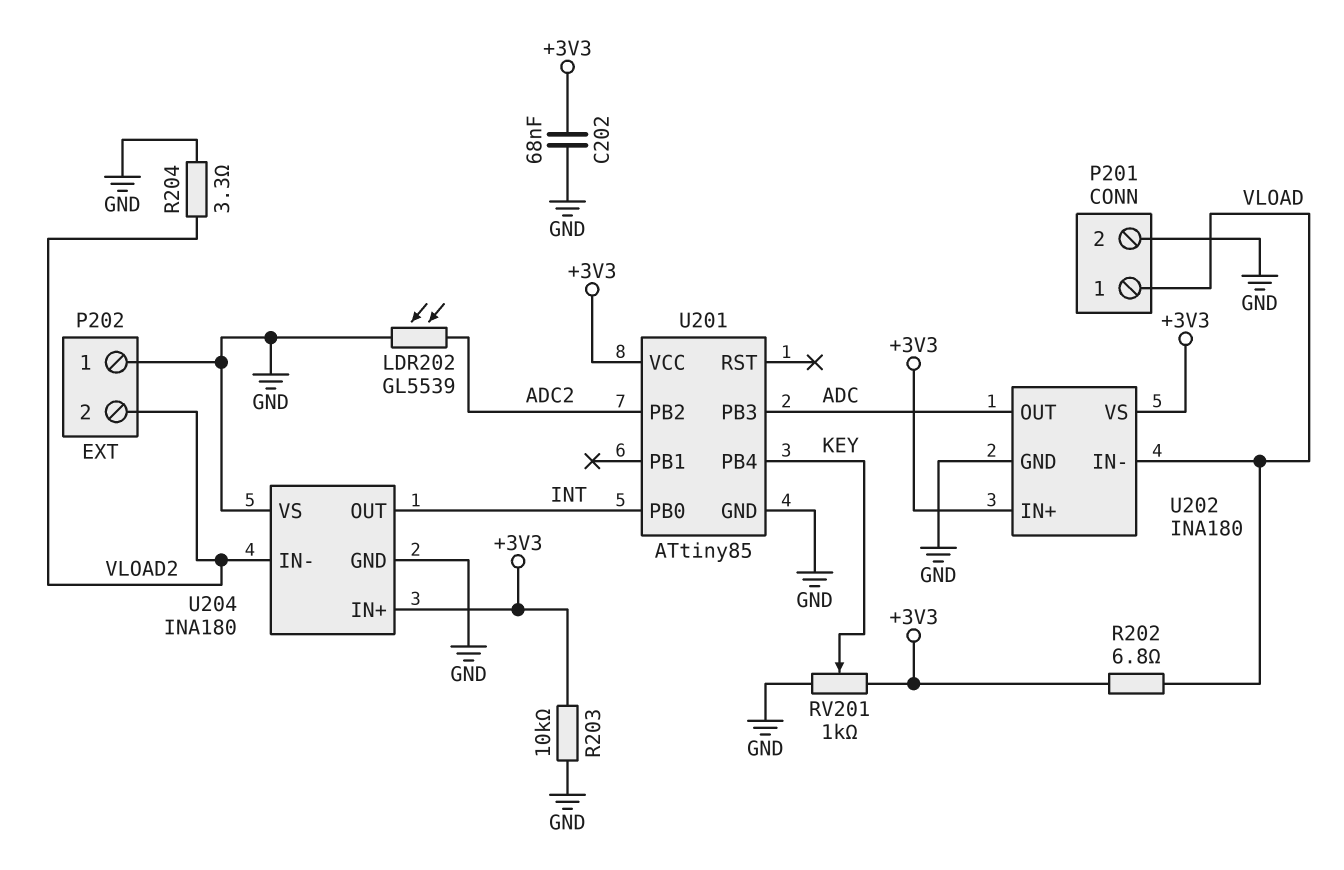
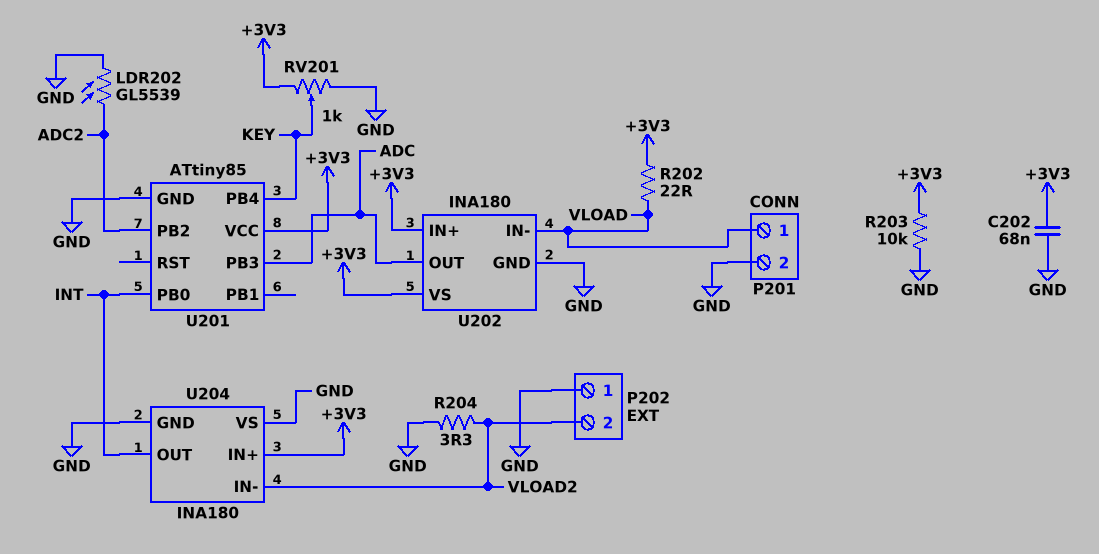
R202: 6.8 (+3V3, VLOAD) -> 22 (+3V3, VLOAD)

